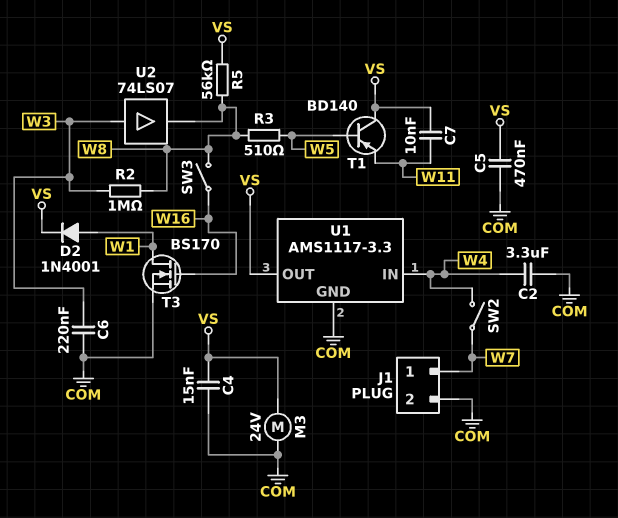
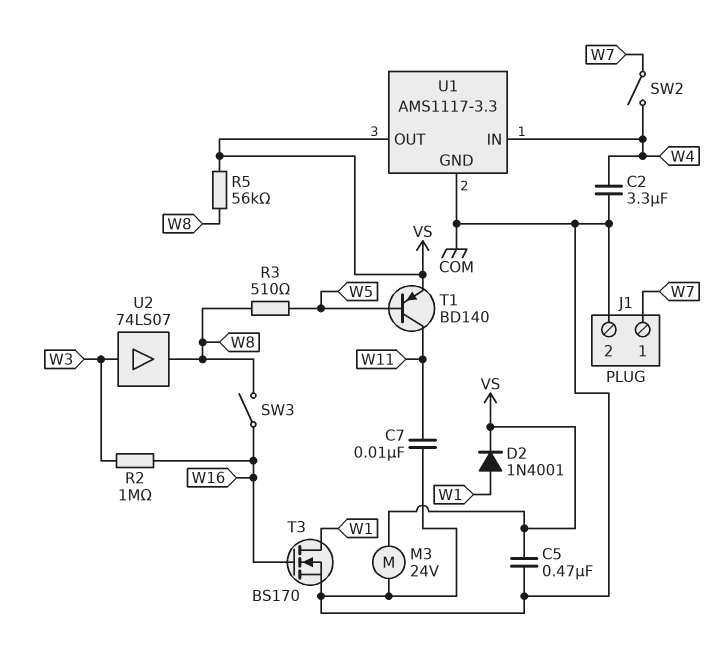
C4: 15nF (COM, VS) -> none
C6: 220nF (COM, W3) -> none
C7: 10nF (VS, W11) -> 10nF (COM, W11)
R2: 1M (W3, W8) -> 1M (W3, W16)
T1: PNP BD140 (B W5, C VS, E W11) -> PNP BD140 (B W5, C W11, E VS)

